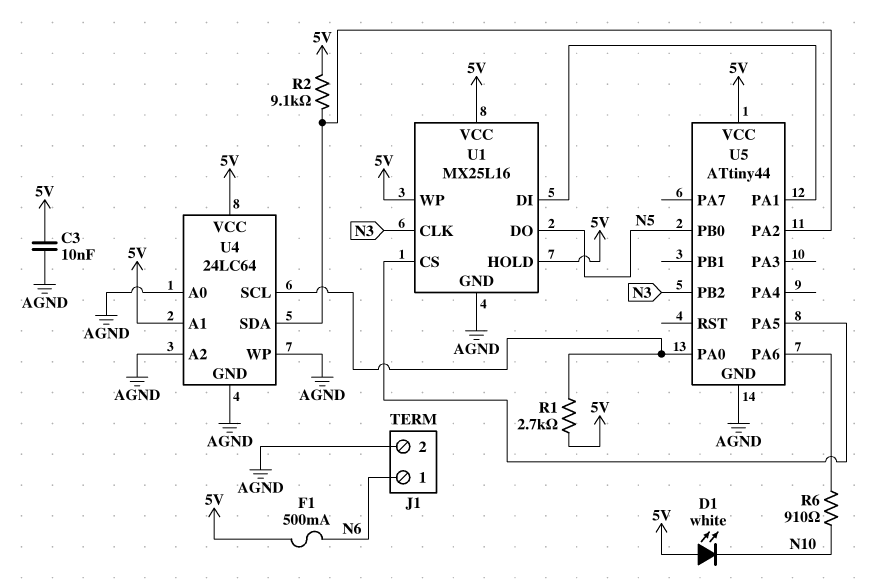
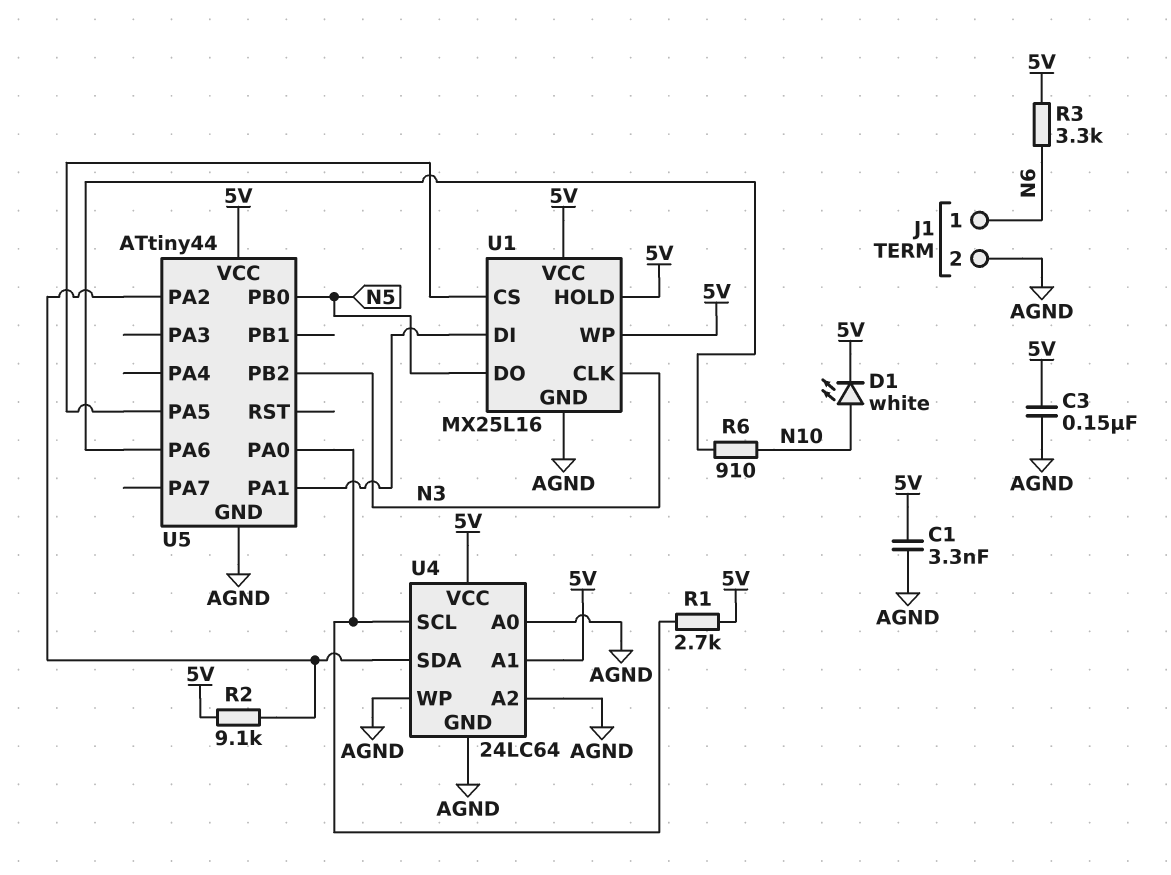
C1: none -> 3.3nF (5V, AGND)
C3: 10nF (5V, AGND) -> 150nF (5V, AGND)
D1: LED white (A 5V, K N10) -> LED white (A N10, K 5V)
F1: 500mA (5V, N6) -> none
R3: none -> 3.3k (5V, N6)

